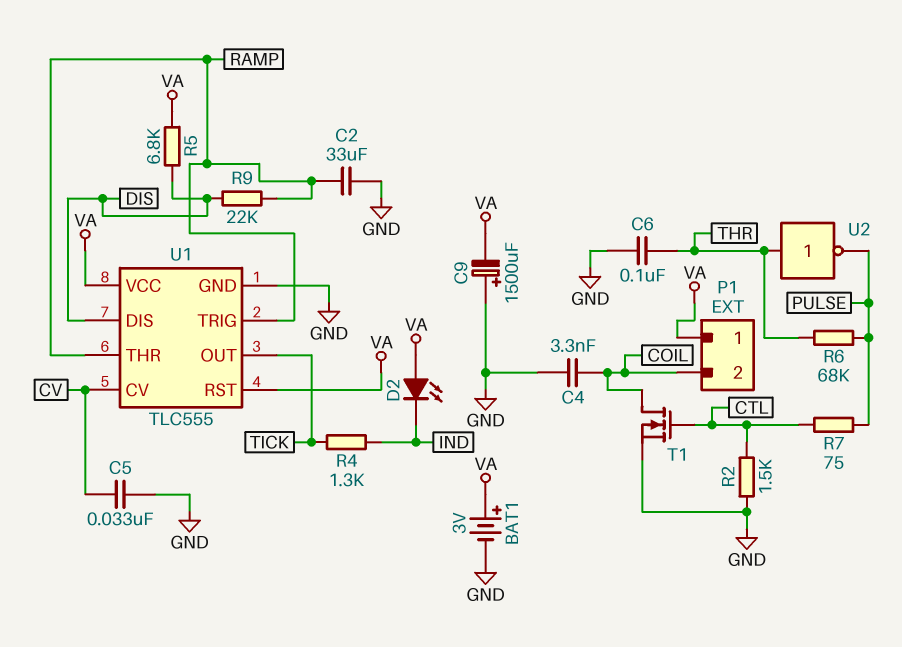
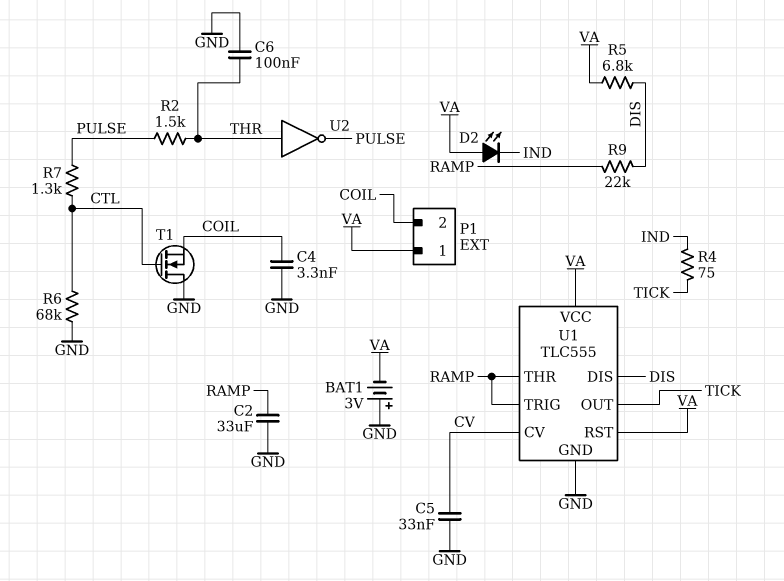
BAT1: 3V (plus VA, minus GND) -> 3V (plus GND, minus VA)
C9: 1500uF (plus GND, minus VA) -> none
R2: 1.5k (CTL, GND) -> 1.5k (PULSE, THR)
R4: 1.3k (IND, TICK) -> 75 (IND, TICK)
R6: 68k (PULSE, THR) -> 68k (CTL, GND)
R7: 75 (CTL, PULSE) -> 1.3k (CTL, PULSE)
T1: NMOS (G CTL, D COIL, S GND) -> NMOS (G CTL, D GND, S COIL)

